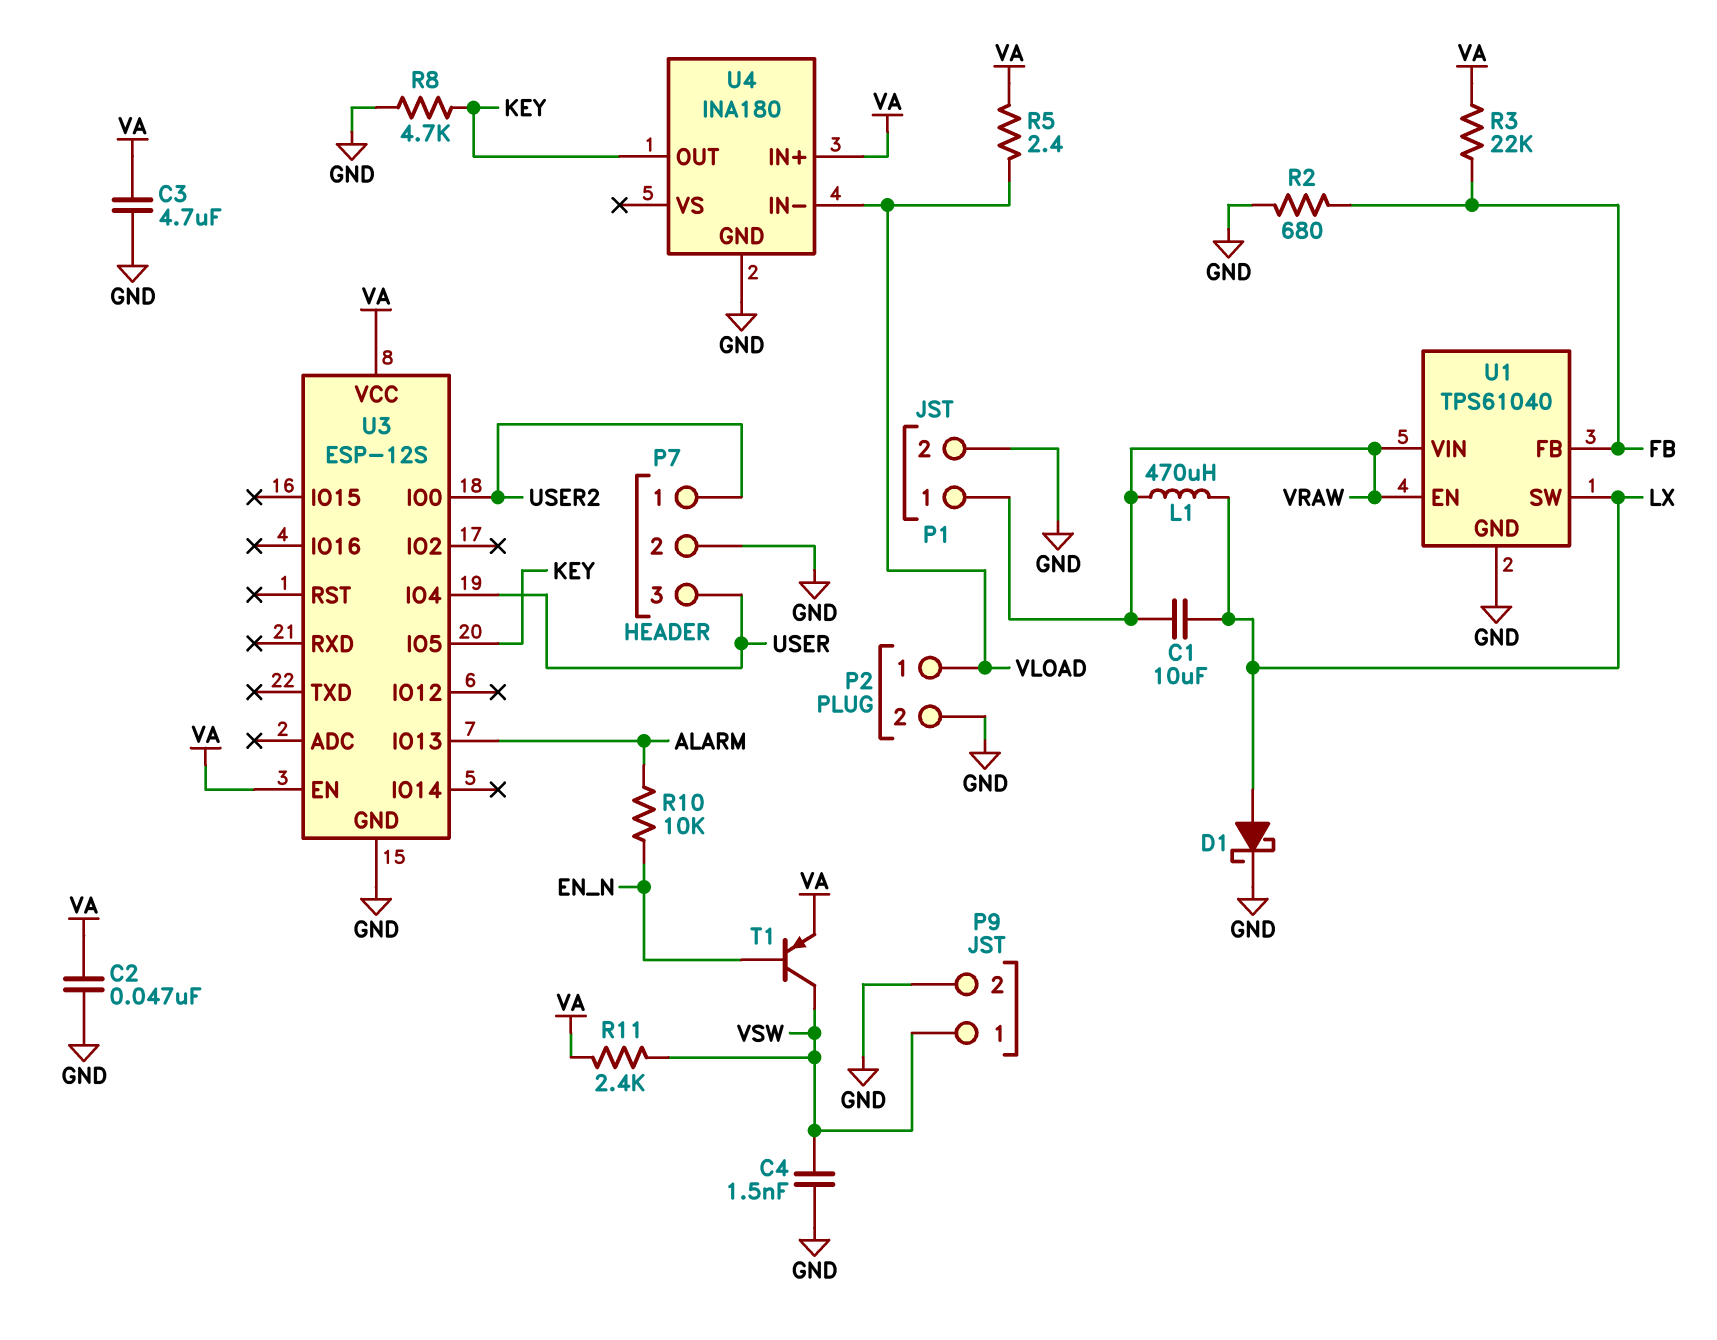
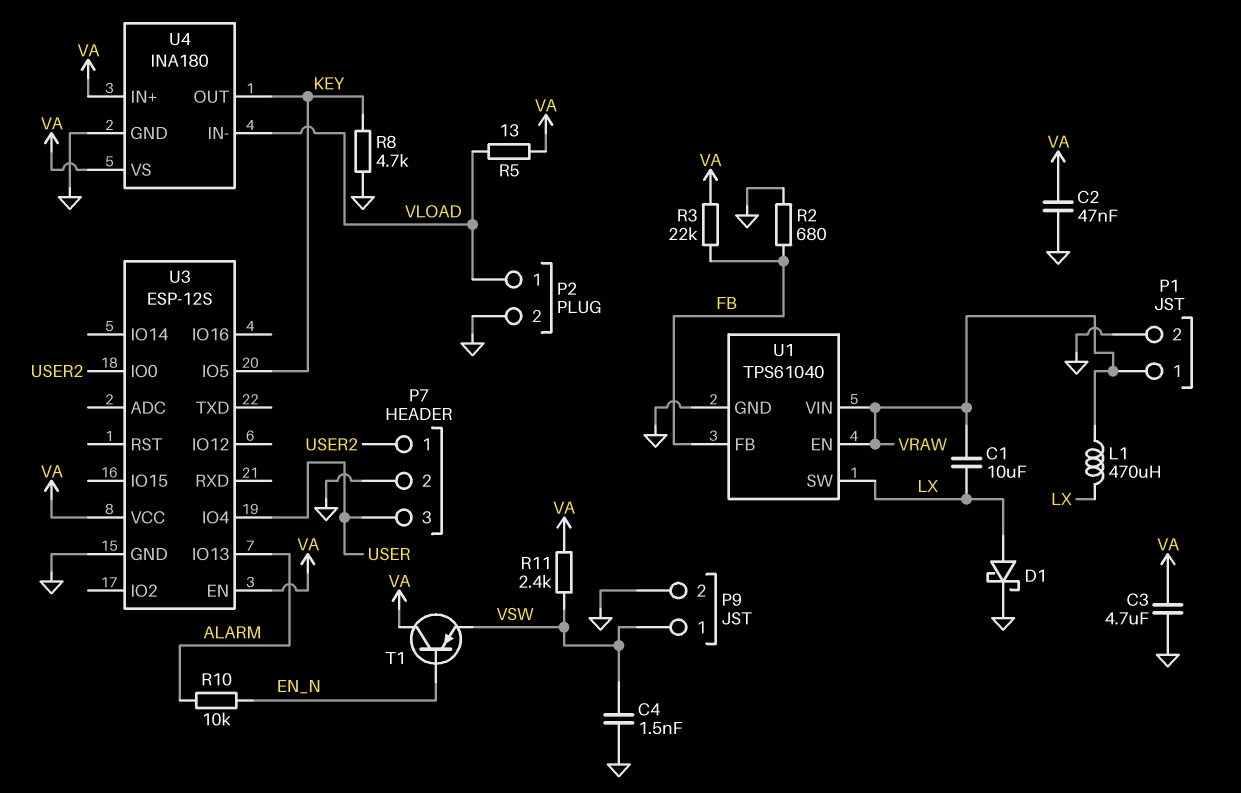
R5: 2.4 (VA, VLOAD) -> 13 (VA, VLOAD)
T1: PNP (B EN_N, C VSW, E VA) -> PNP (B EN_N, C VA, E VSW)
U4 pin VS: none -> VA

